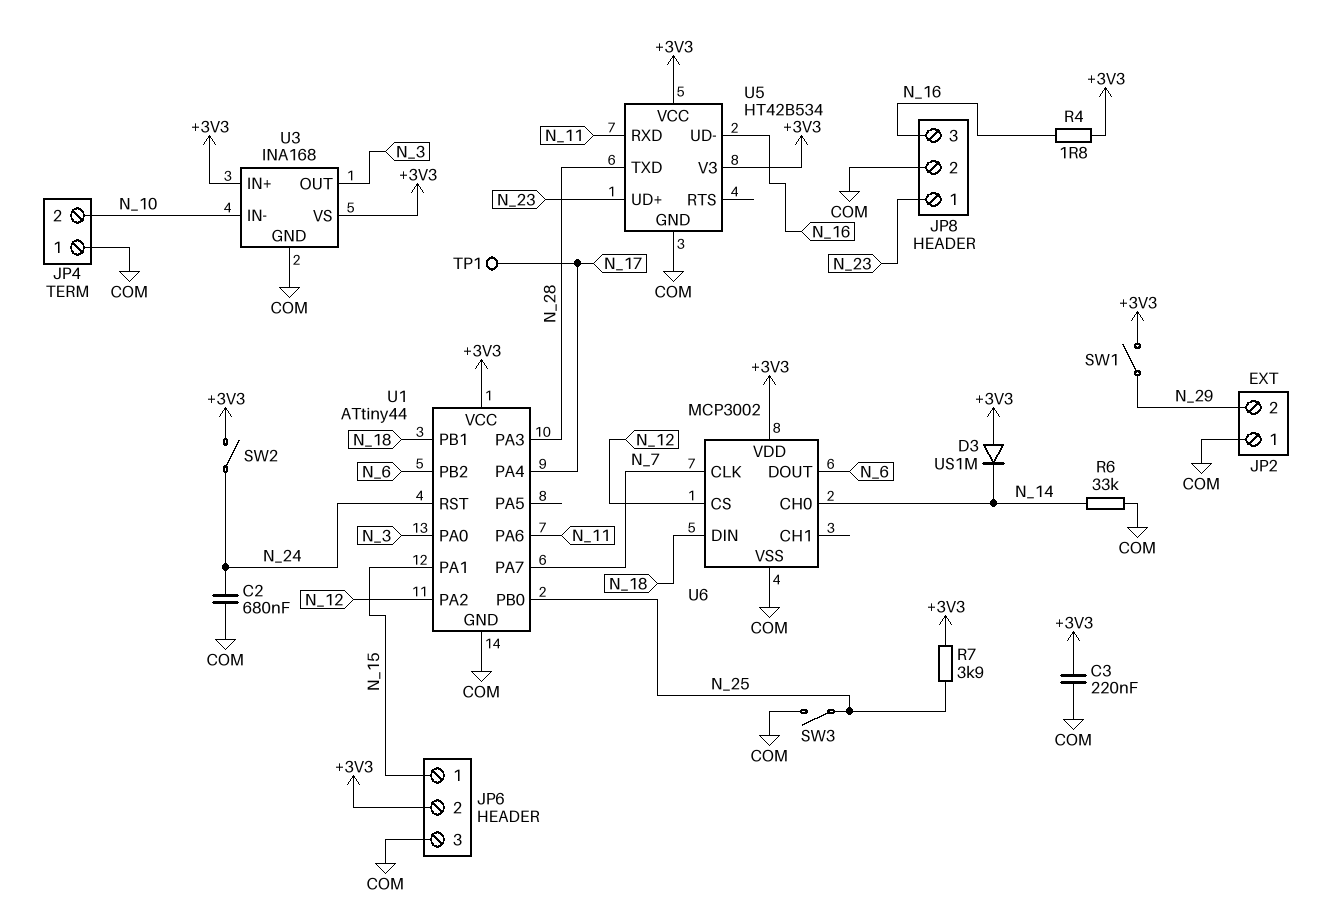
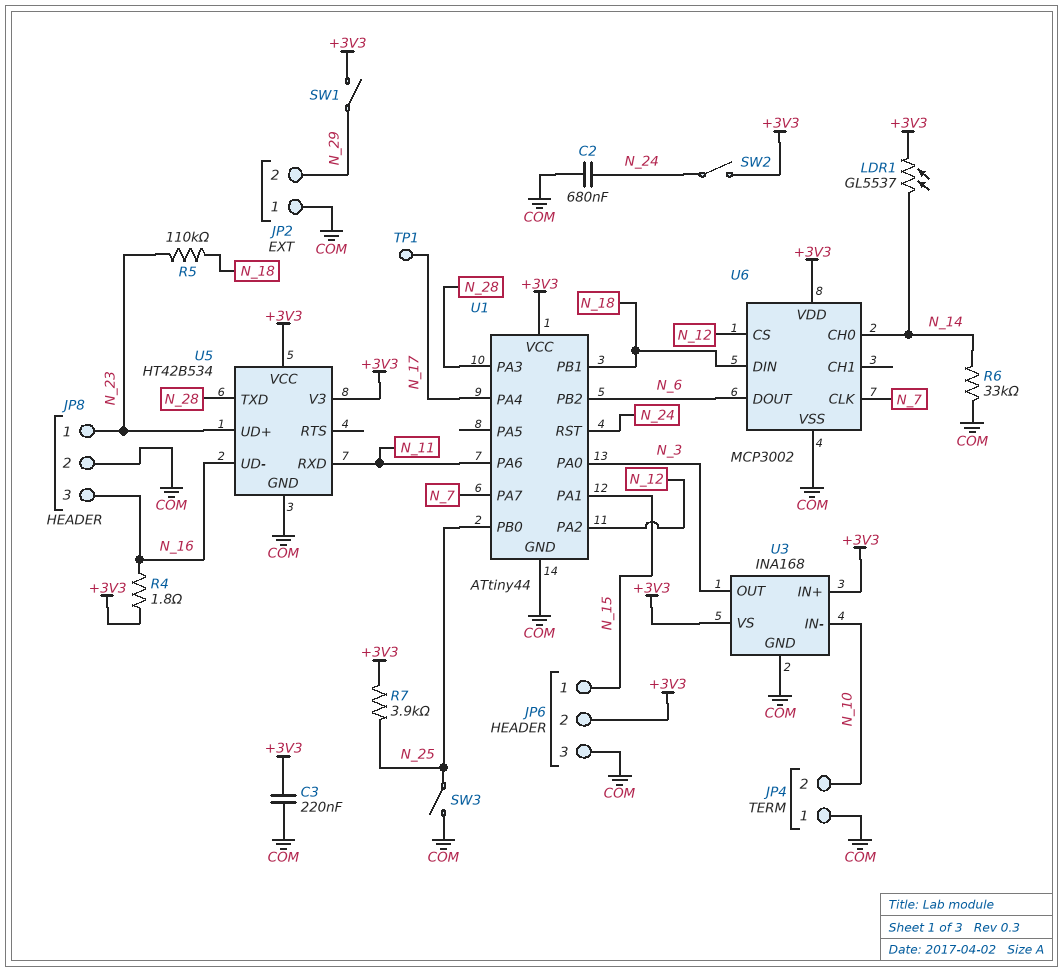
D3: diode US1M (A +3V3, K N_14) -> none
LDR1: none -> GL5537 (+3V3, N_14)
R5: none -> 110k (N_18, N_23)

